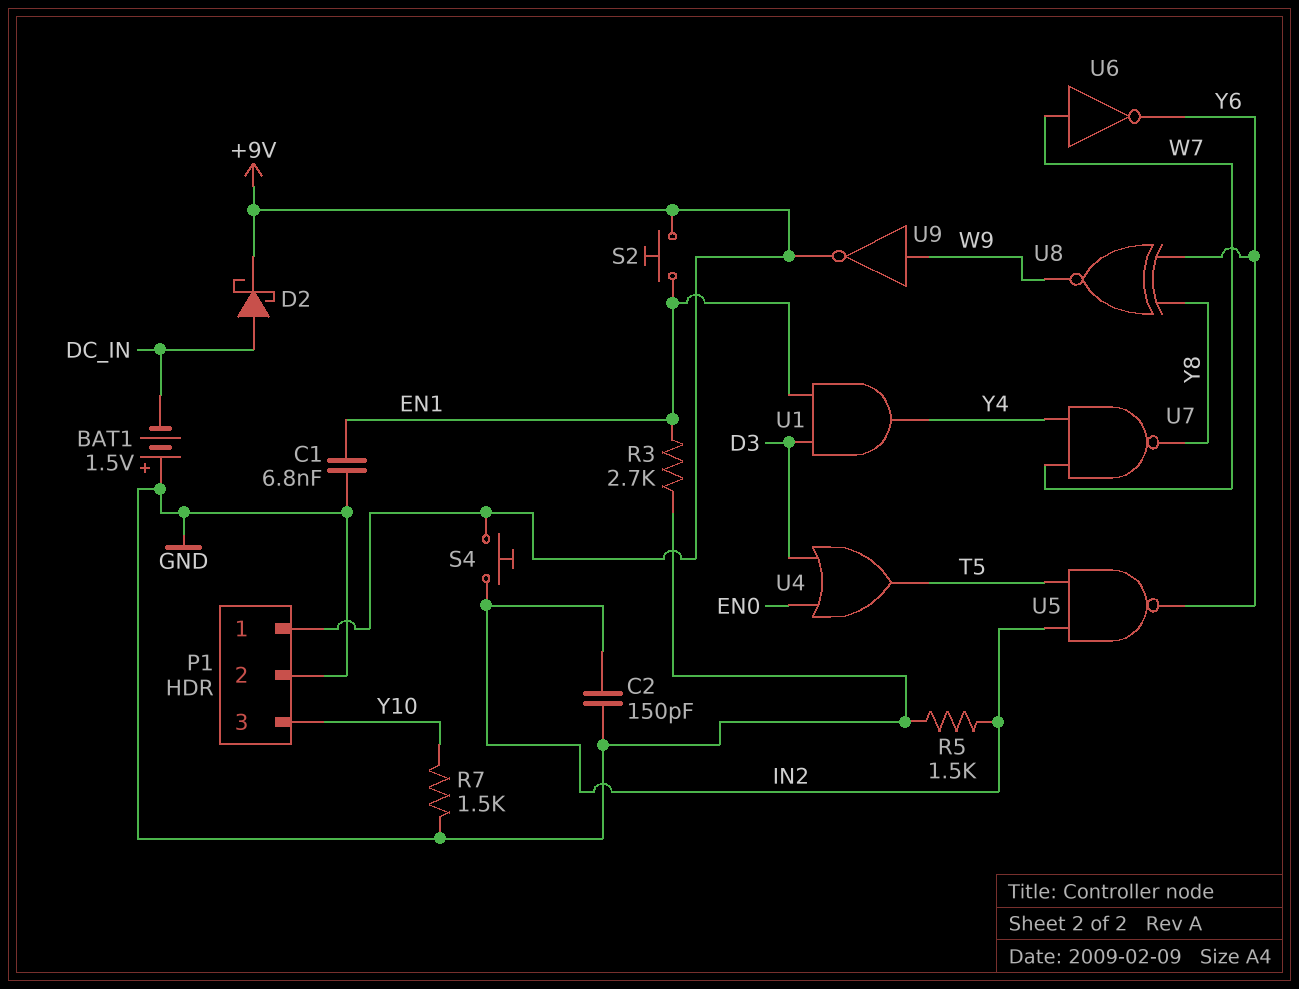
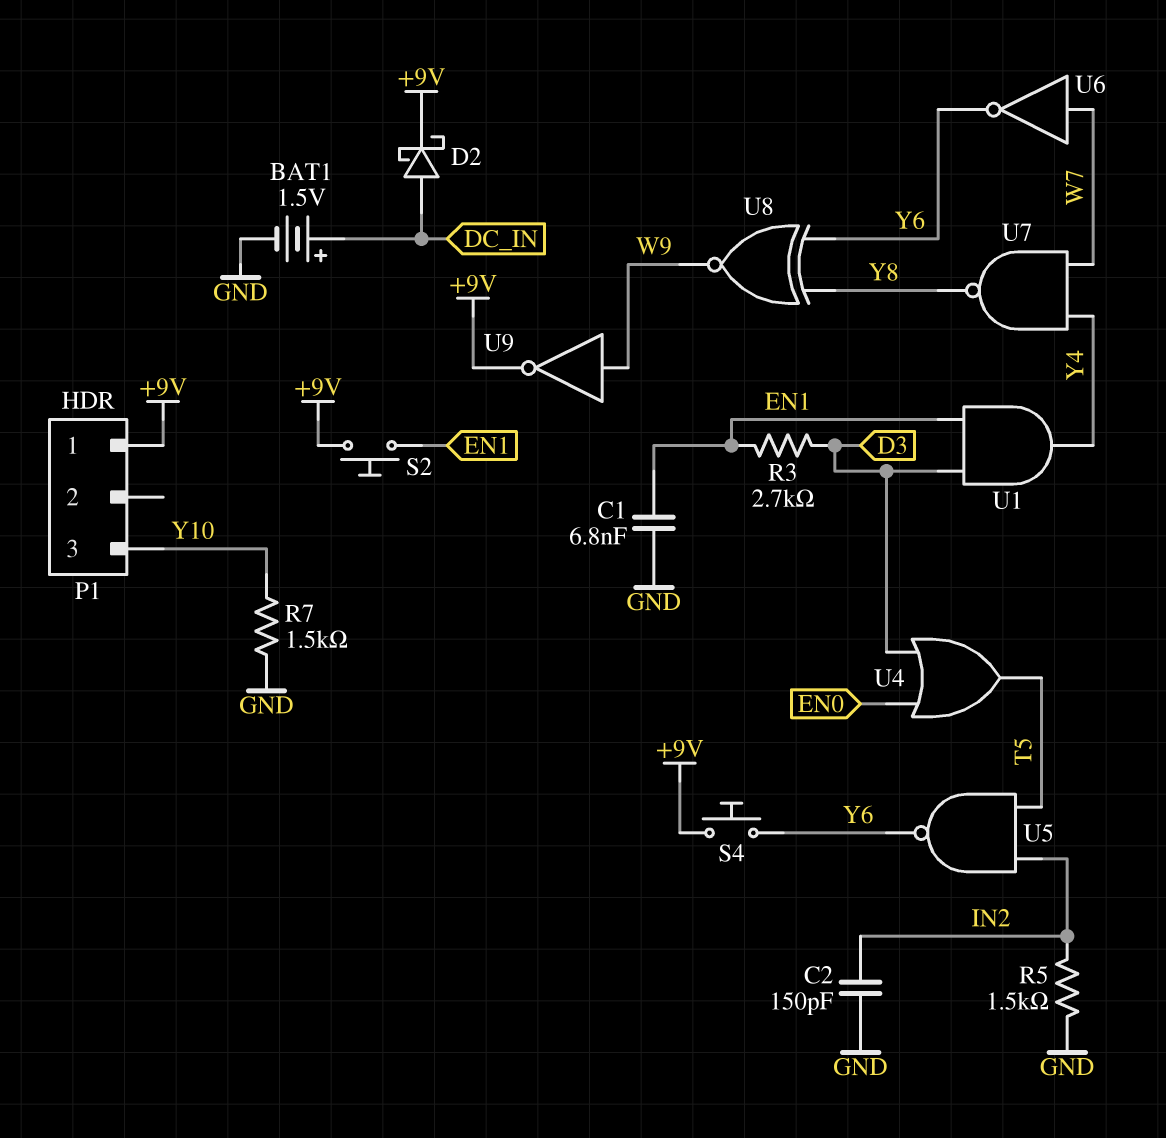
BAT1: 1.5V (plus GND, minus DC_IN) -> 1.5V (plus DC_IN, minus GND)
P1 pin 2: GND -> none
R3: 2.7k (EN1, GND) -> 2.7k (D3, EN1)
S4: button (+9V, IN2) -> button (+9V, Y6)

